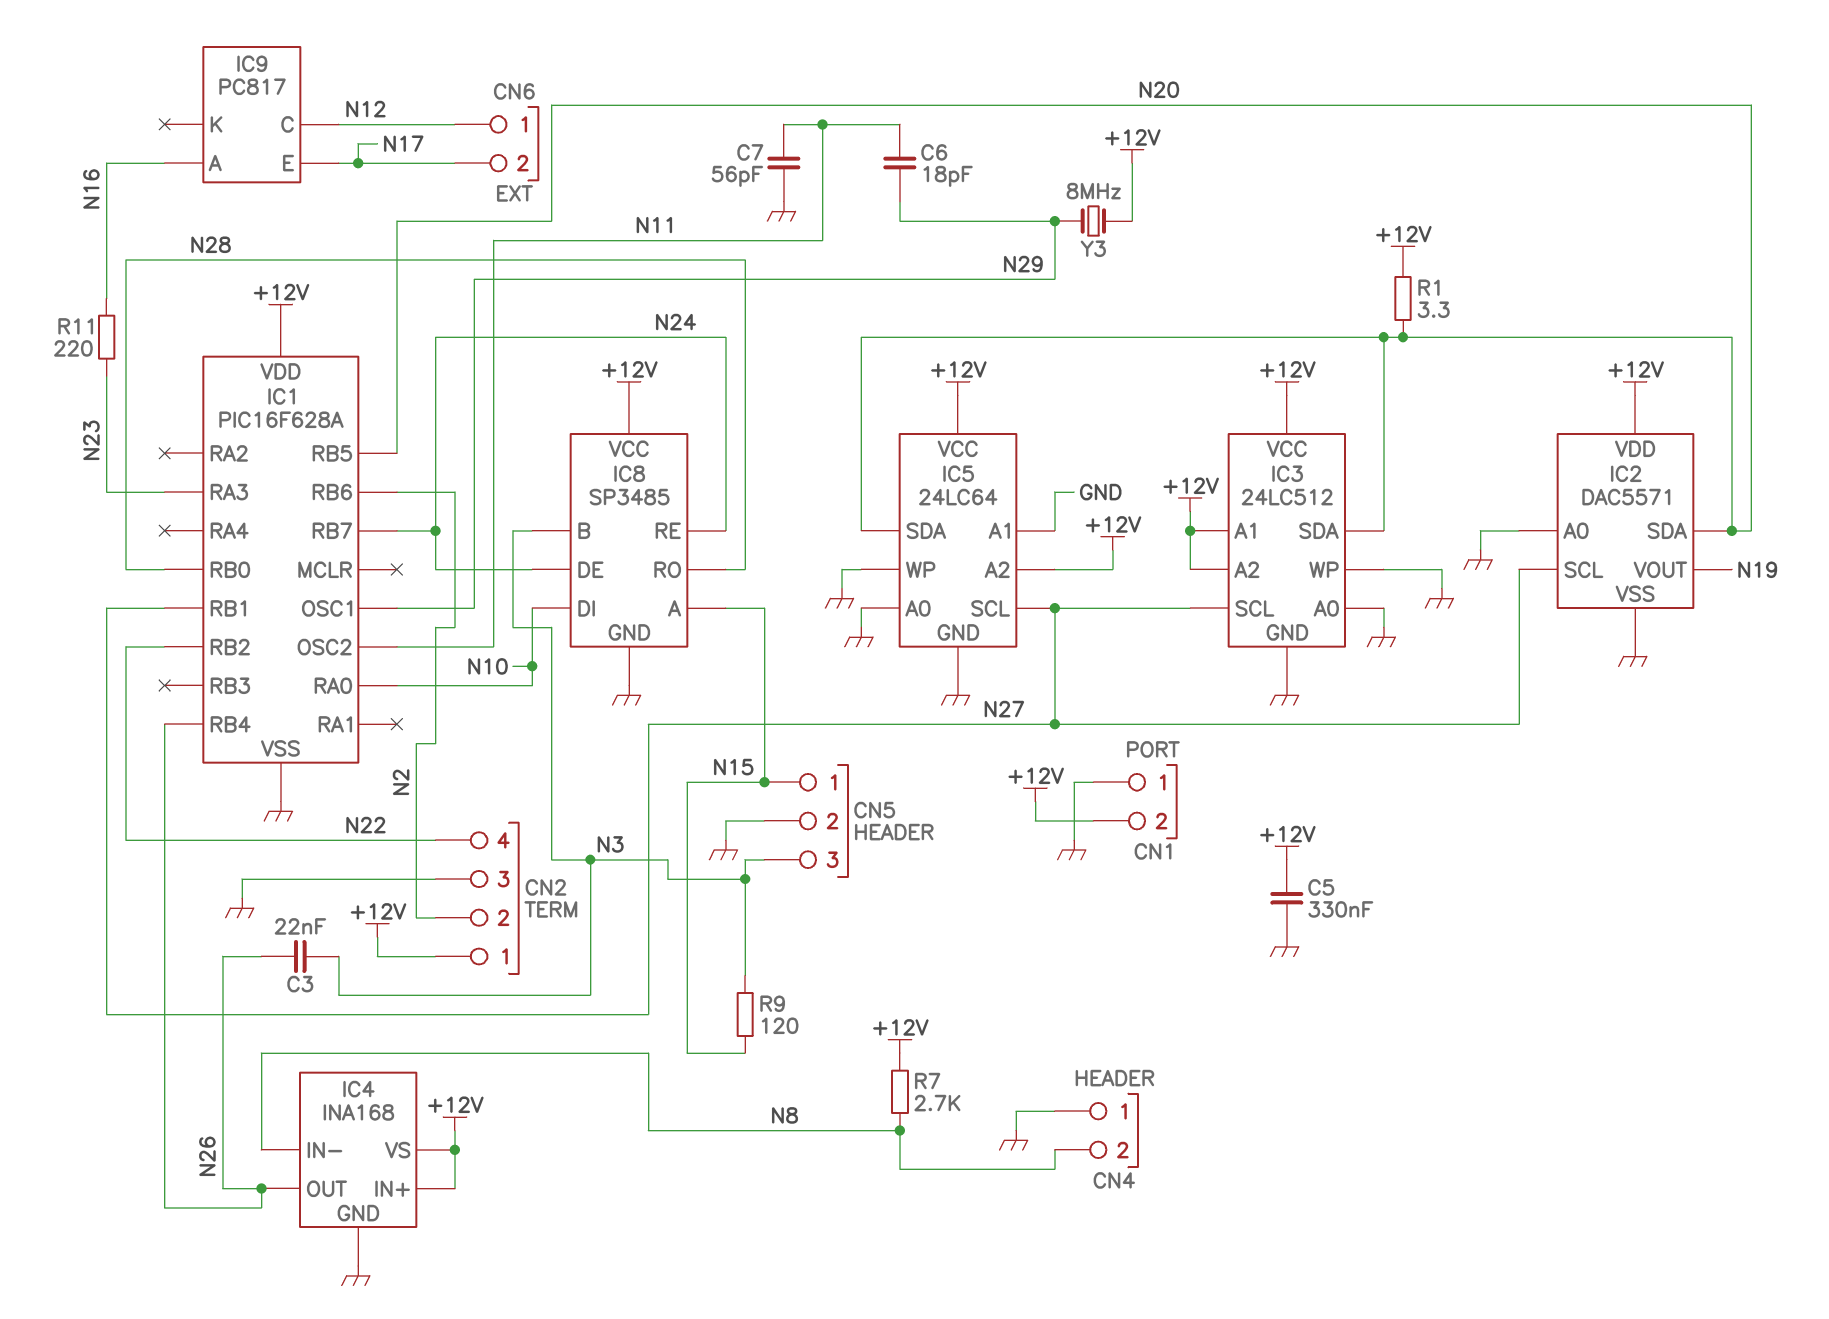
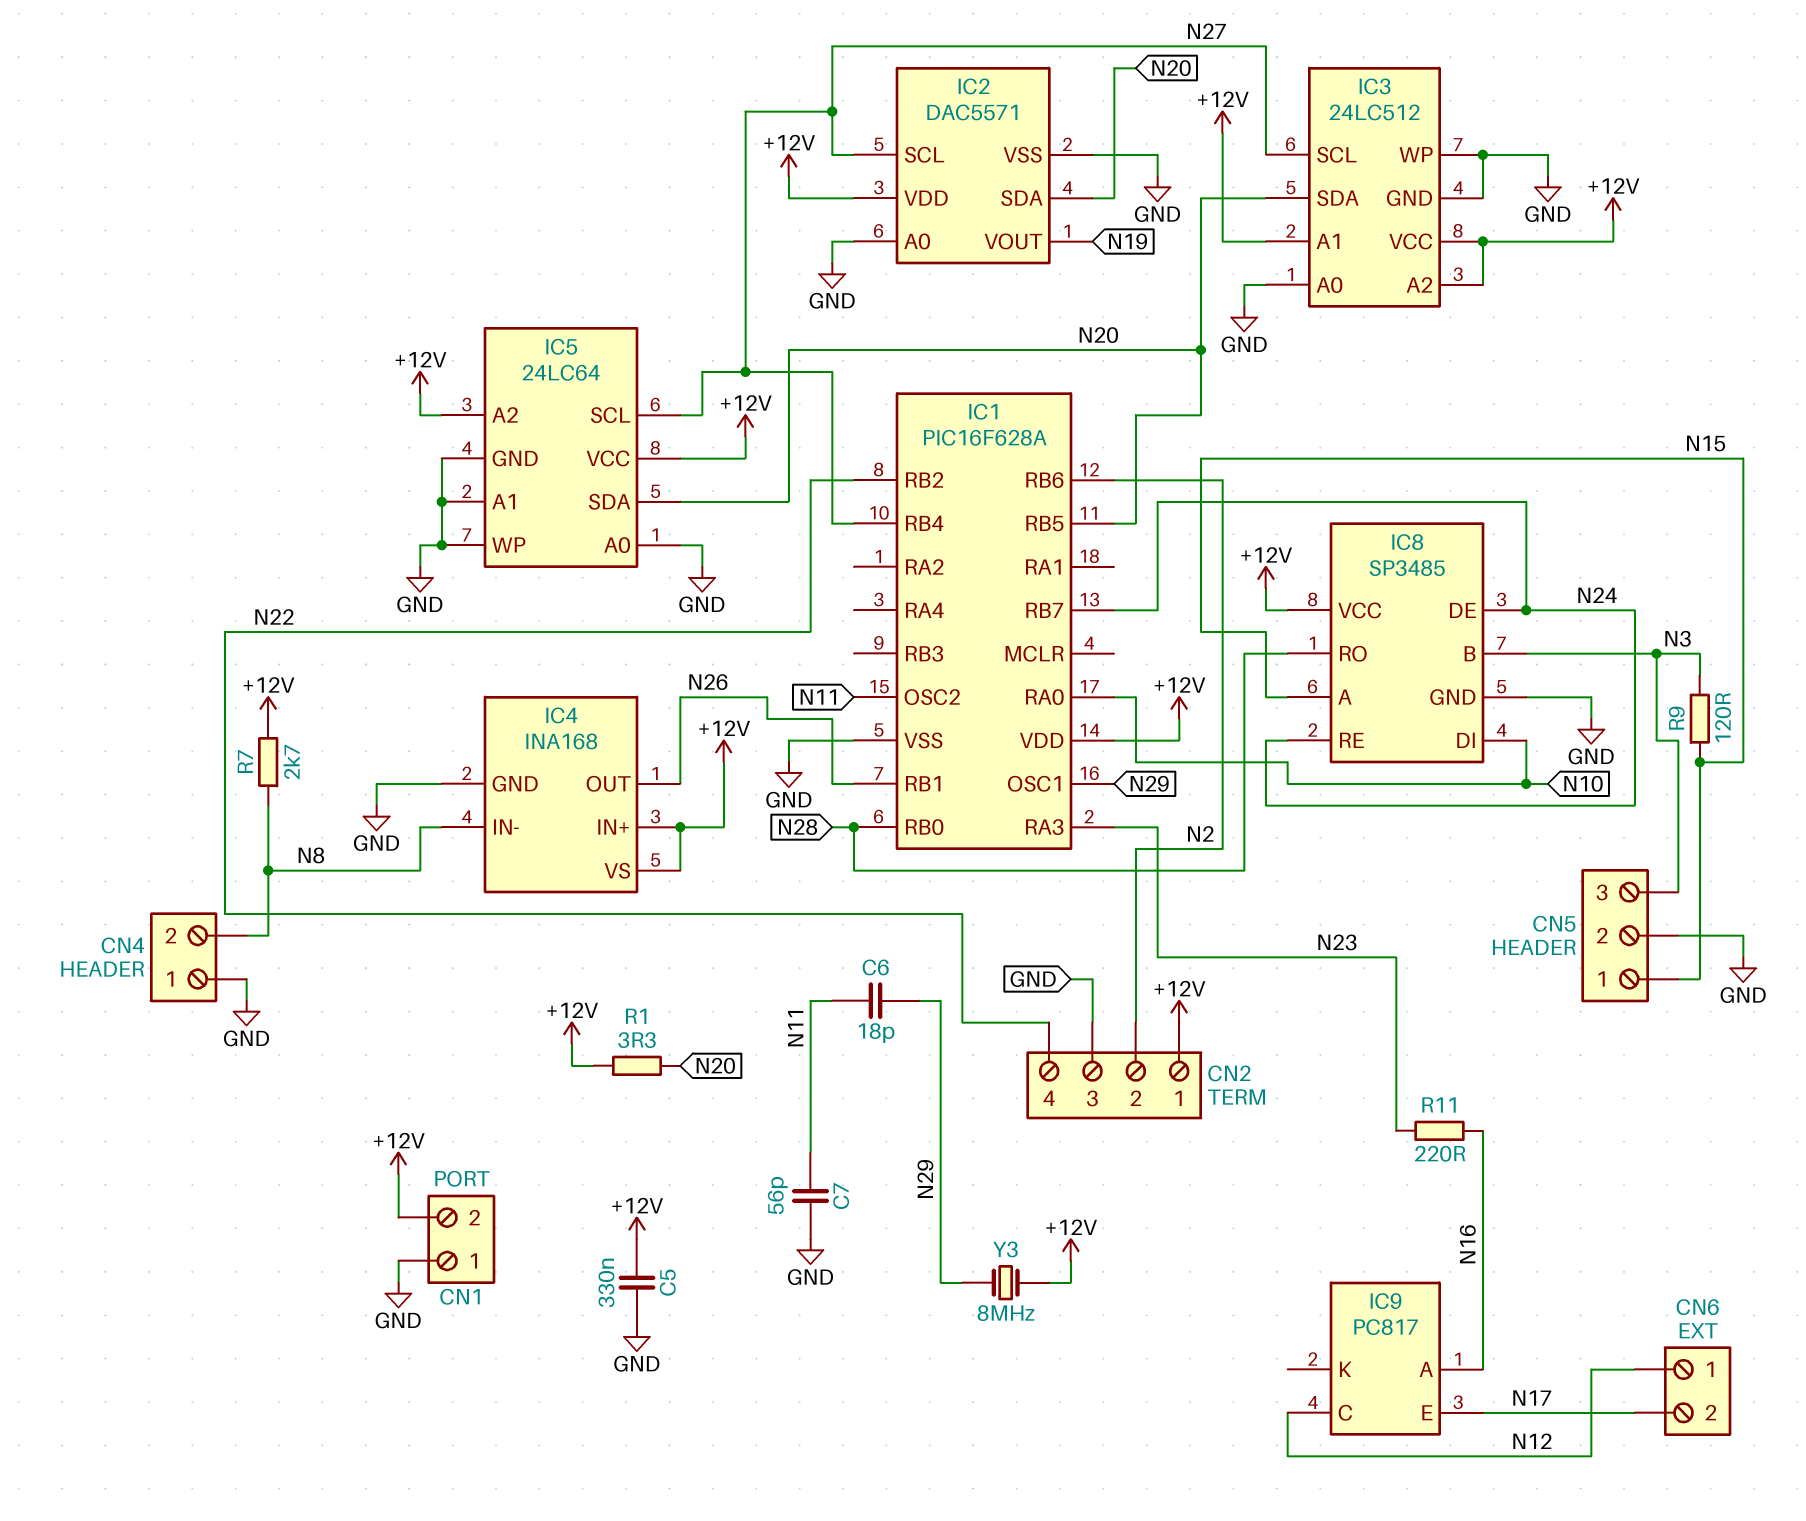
C3: 22nF (N3, N26) -> none
IC1 pin RB1: N27 -> N26
IC1 pin RB4: N26 -> N27

